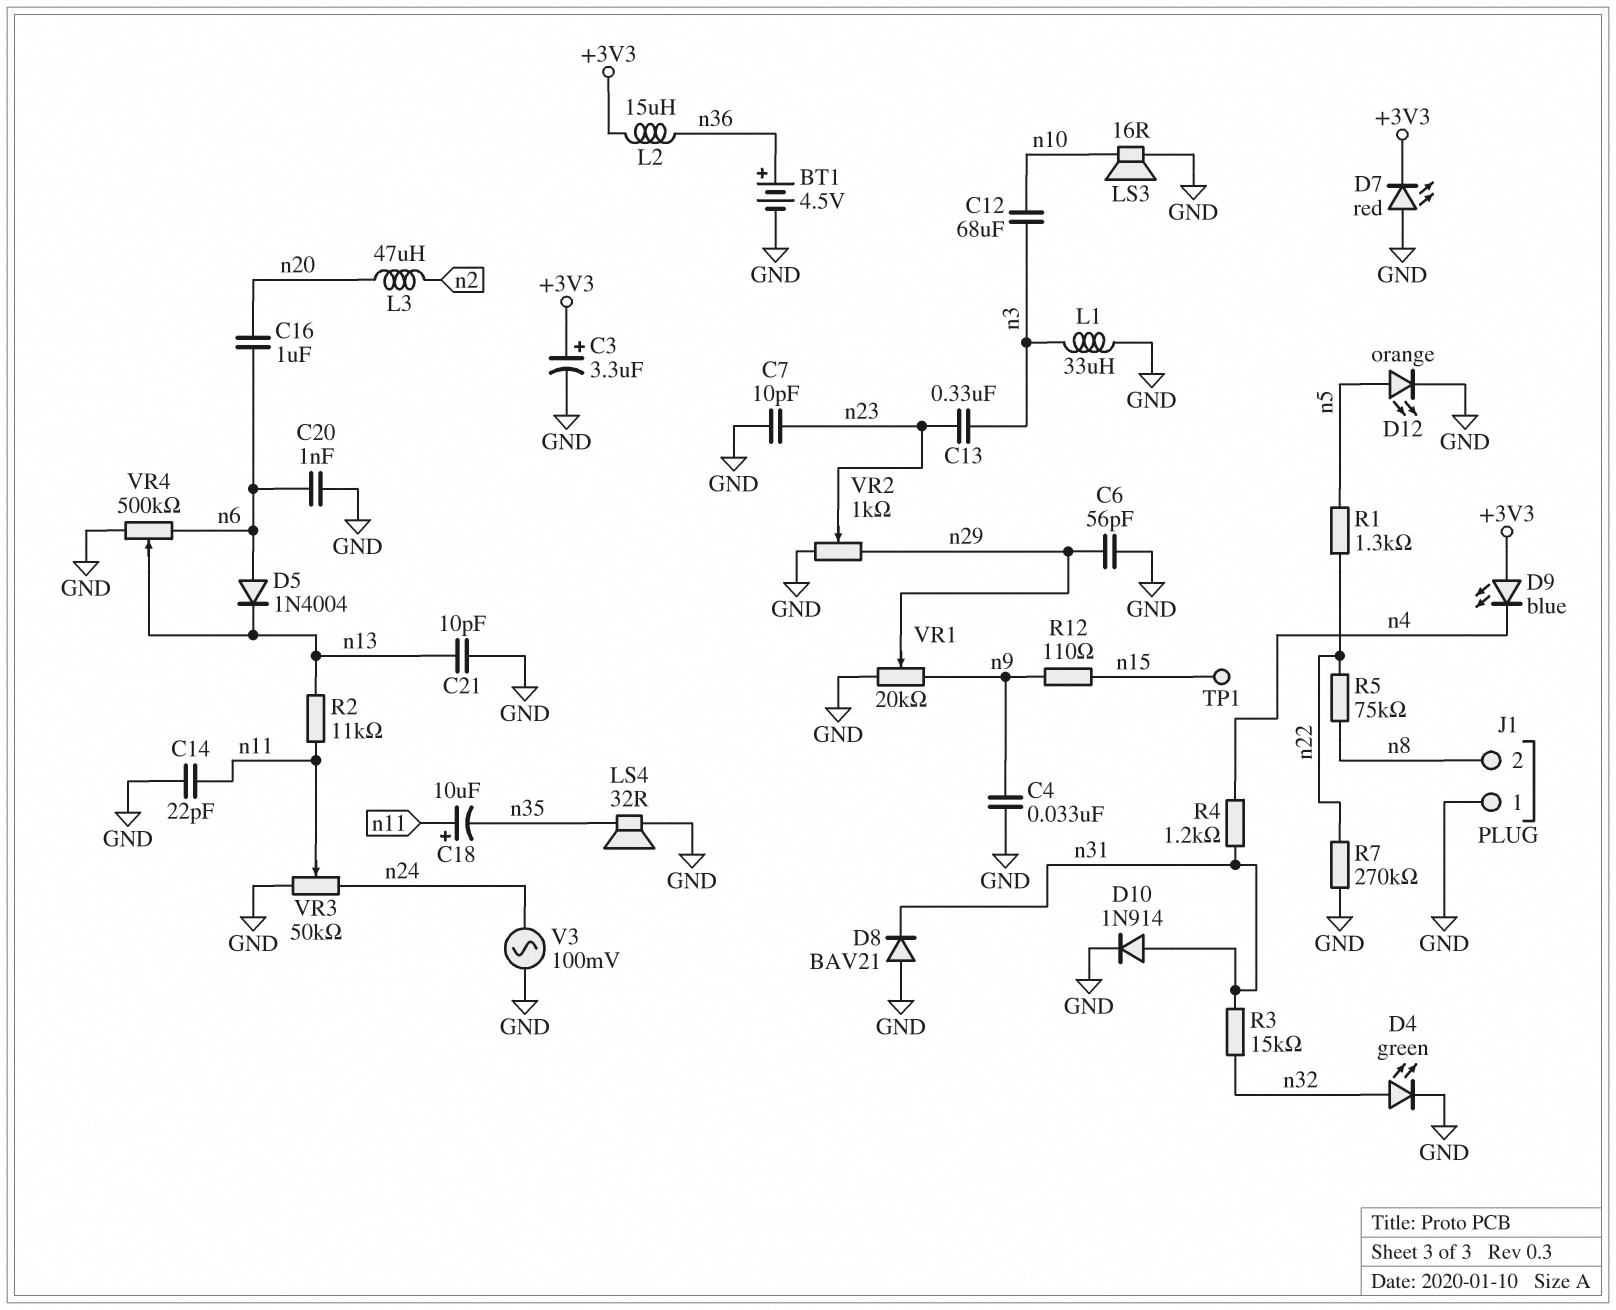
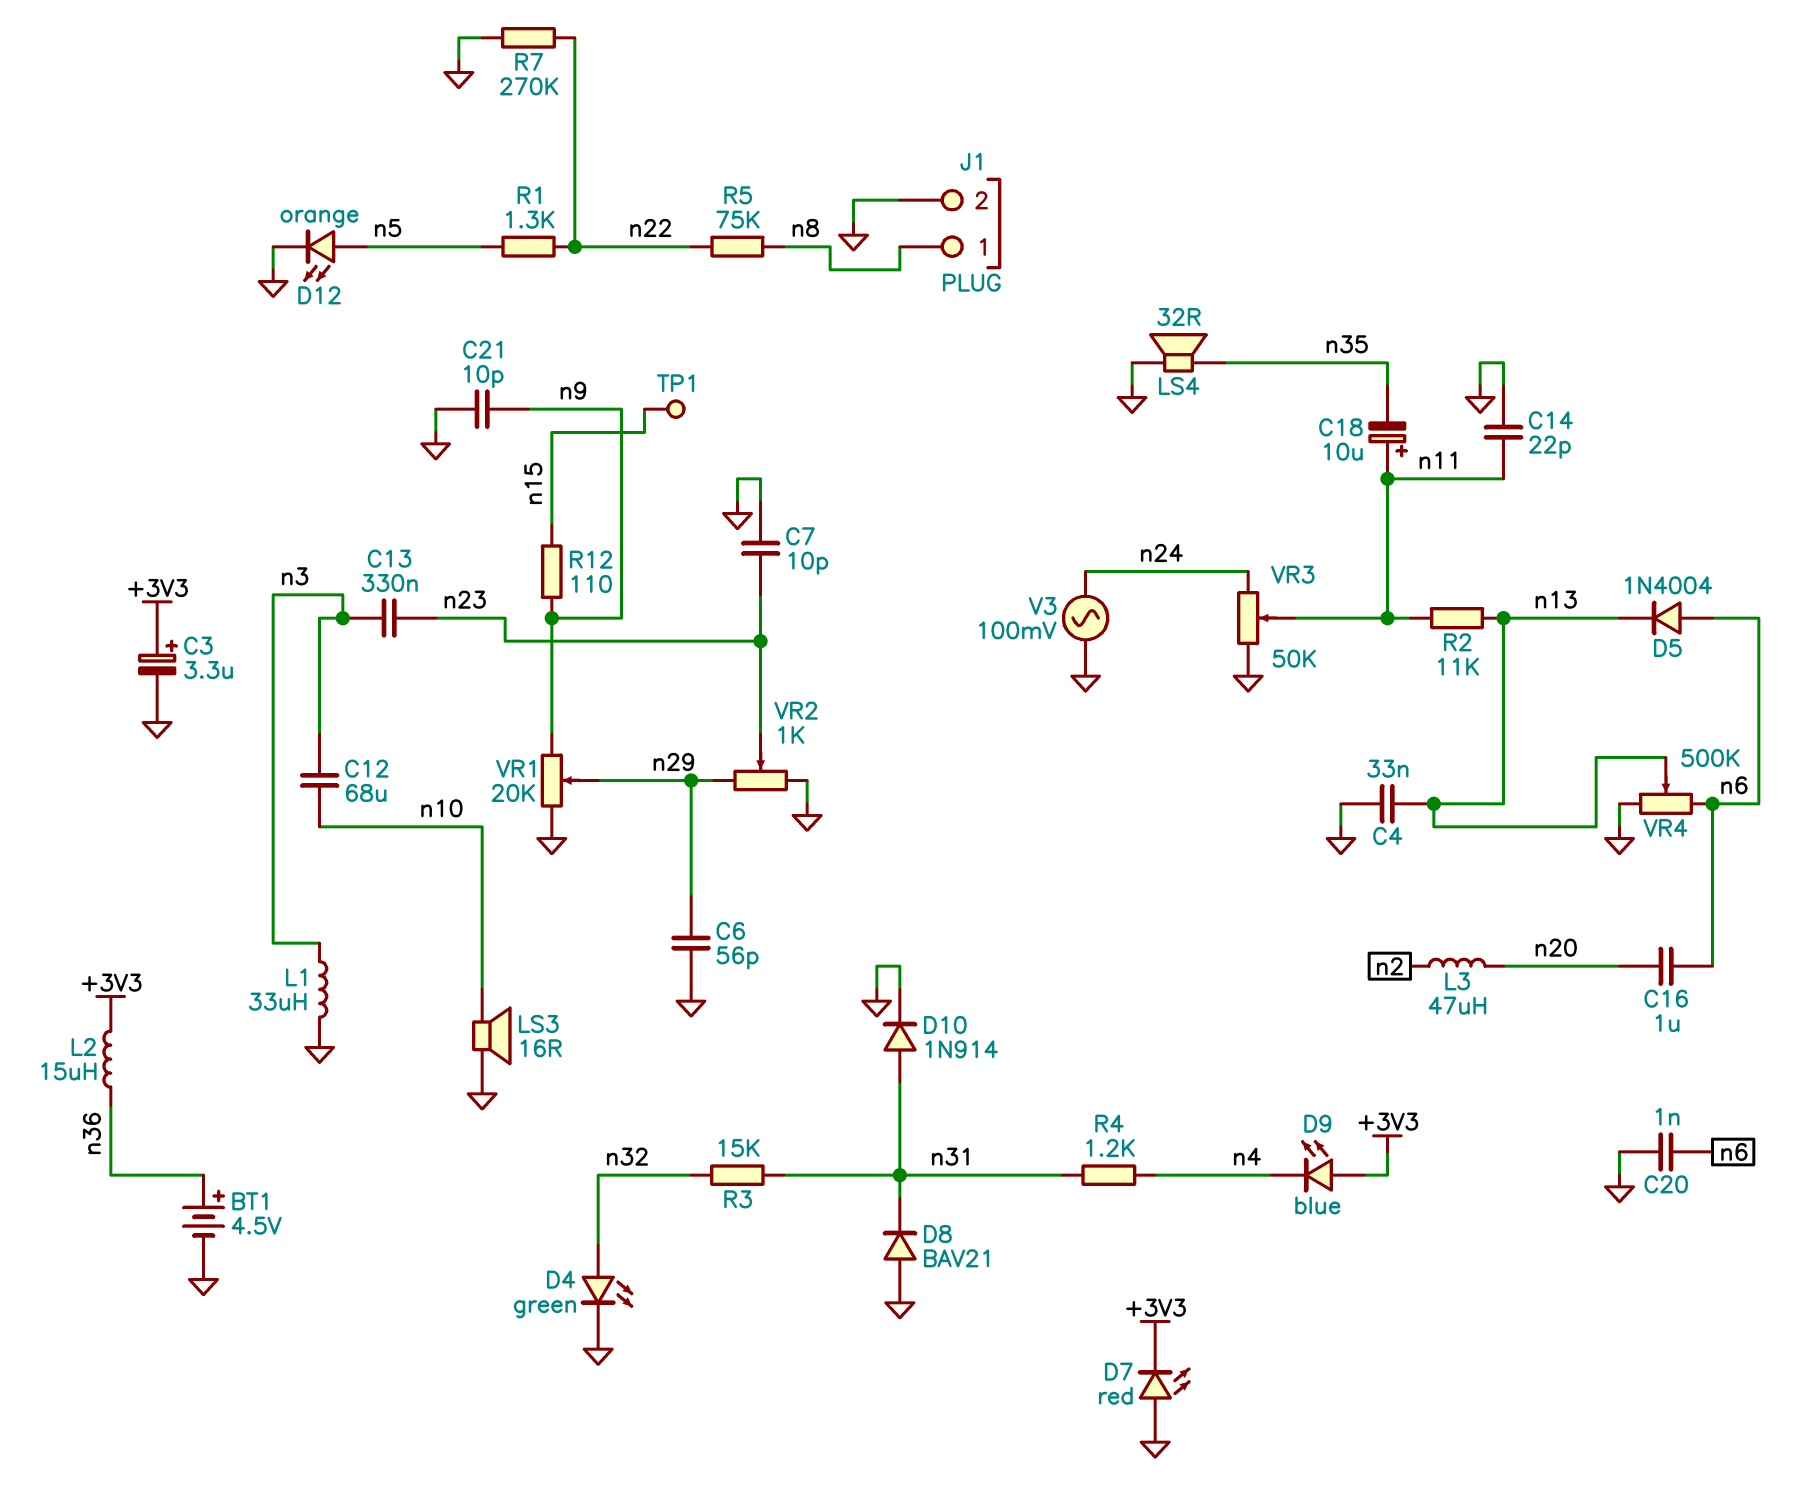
C4: 33nF (GND, n9) -> 33nF (GND, n13)
C21: 10pF (GND, n13) -> 10pF (GND, n9)
J1 pin 1: GND -> n8
J1 pin 2: n8 -> GND

